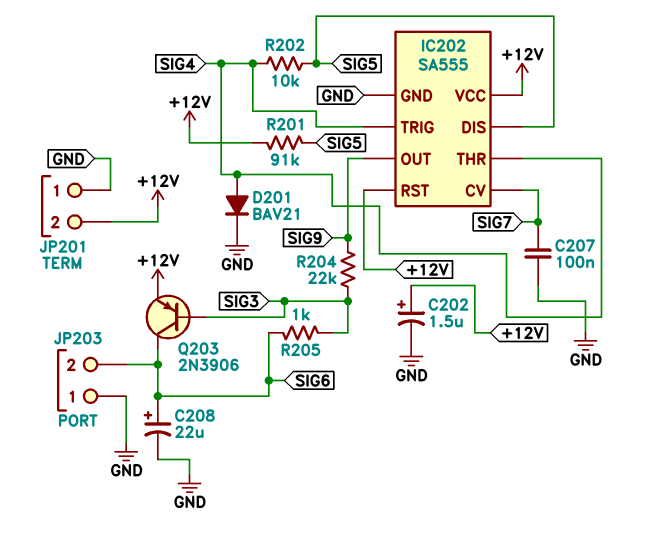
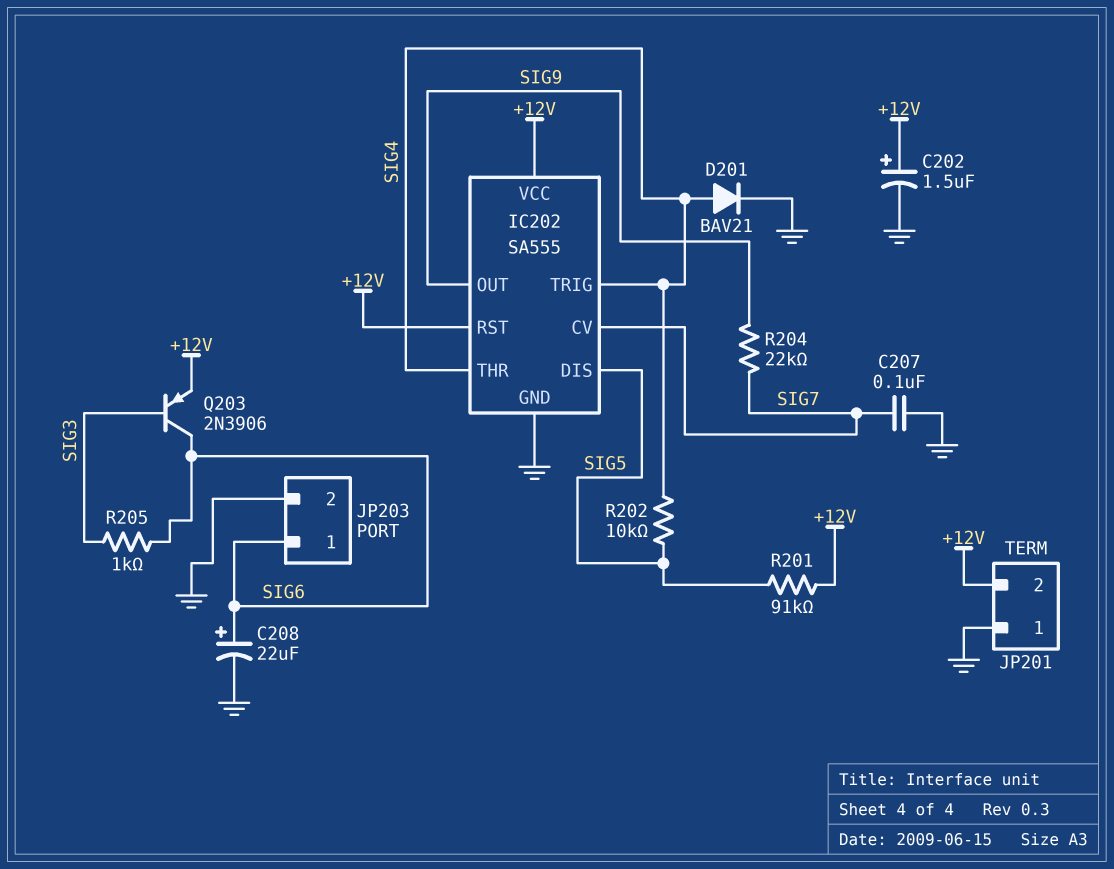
JP203 pin 1: GND -> SIG6
JP203 pin 2: SIG6 -> GND
R204: 22k (SIG3, SIG9) -> 22k (SIG7, SIG9)

